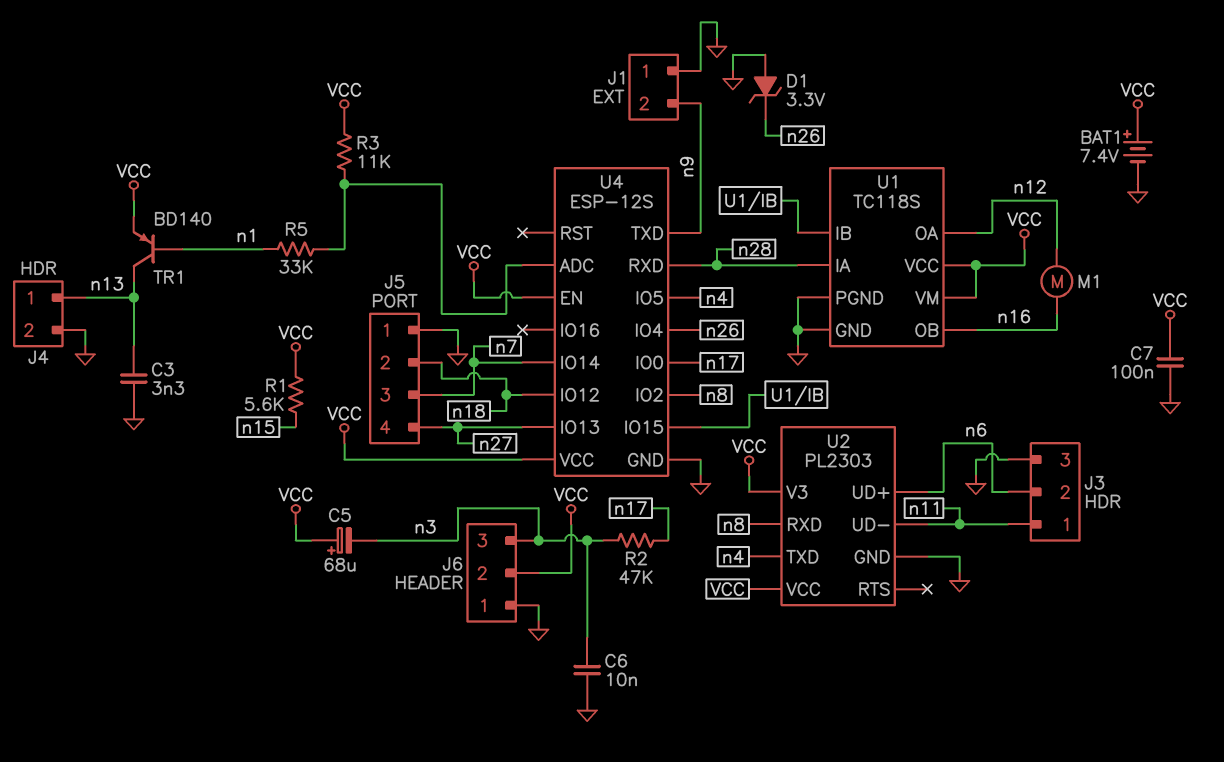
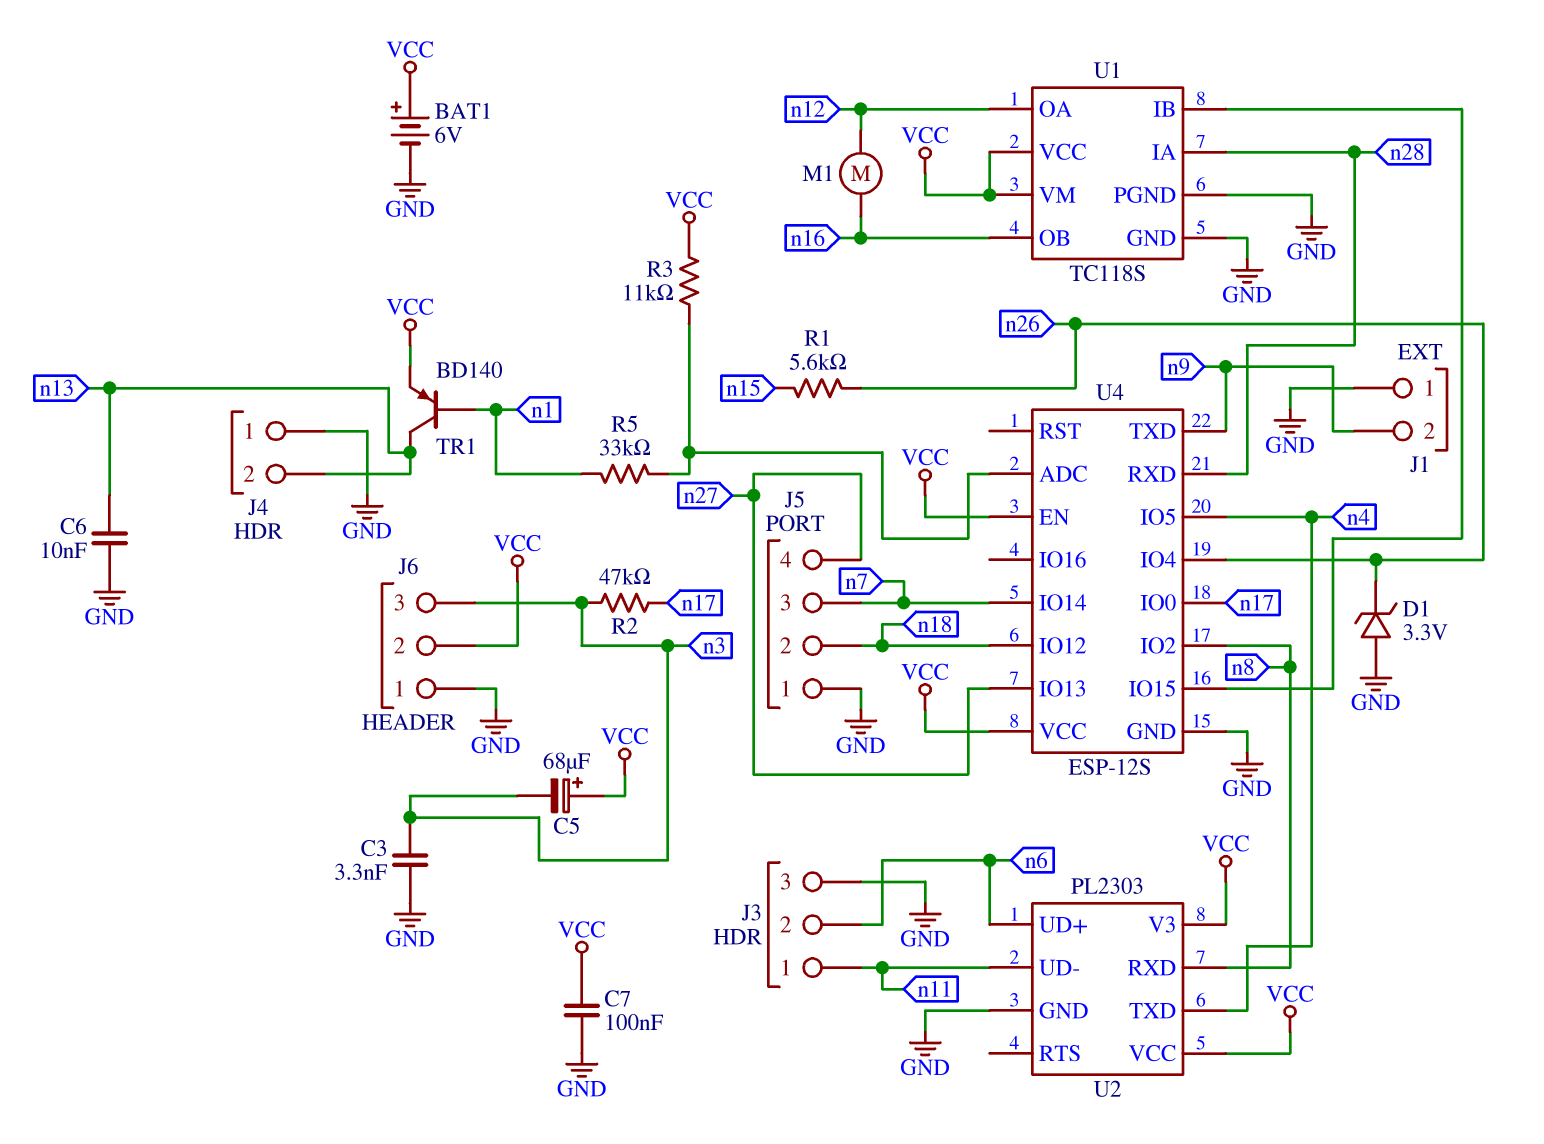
BAT1: 7.4V (plus VCC, minus GND) -> 6V (plus VCC, minus GND)
C3: 3.3nF (GND, n13) -> 3.3nF (GND, n3)
C6: 10nF (GND, n3) -> 10nF (GND, n13)
J4 pin 1: n13 -> GND
J4 pin 2: GND -> n13
R1: 5.6k (VCC, n15) -> 5.6k (n15, n26)

